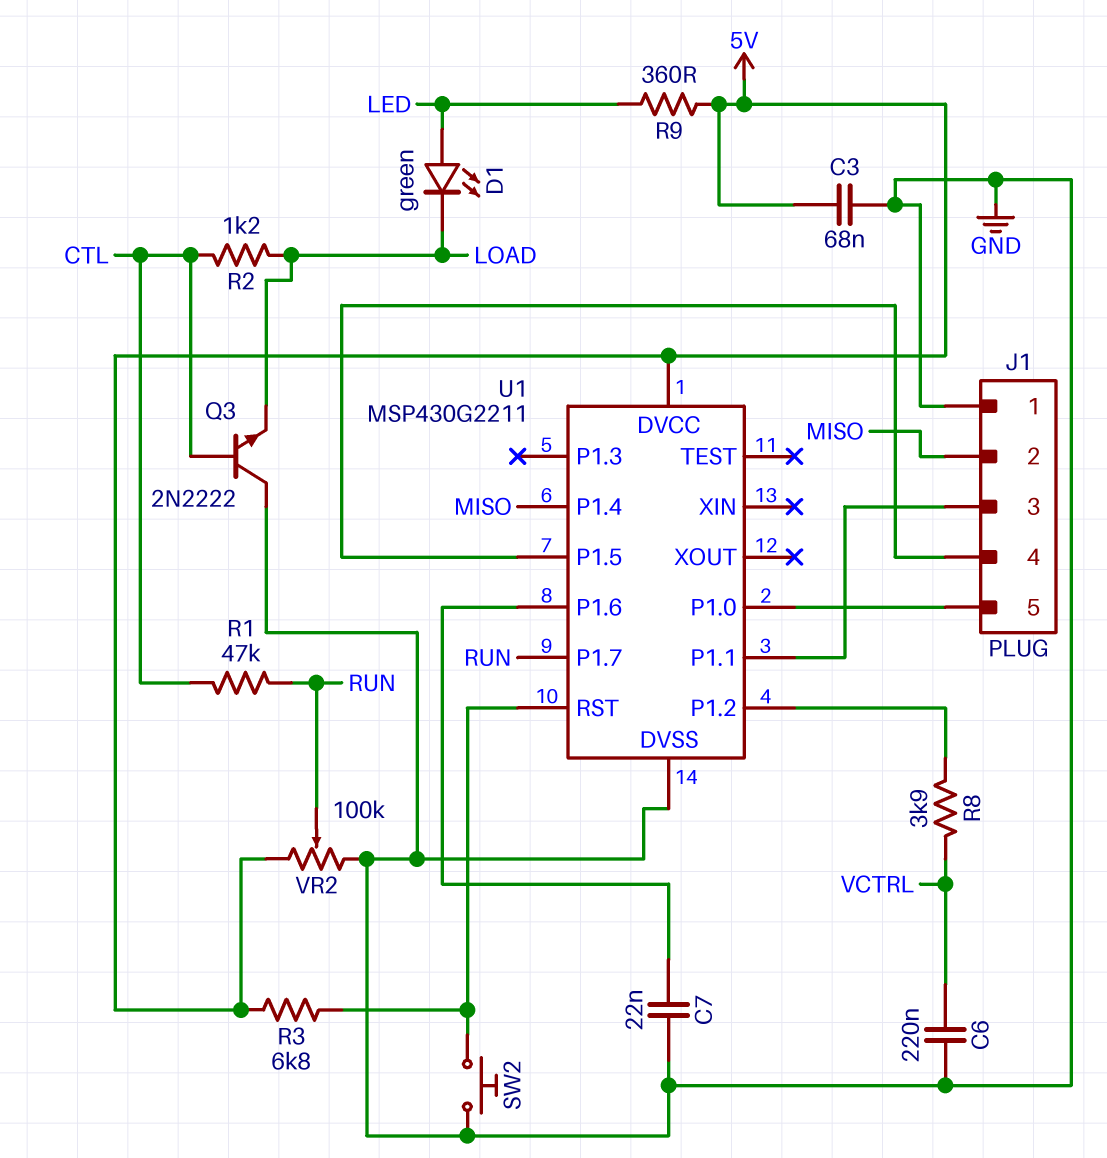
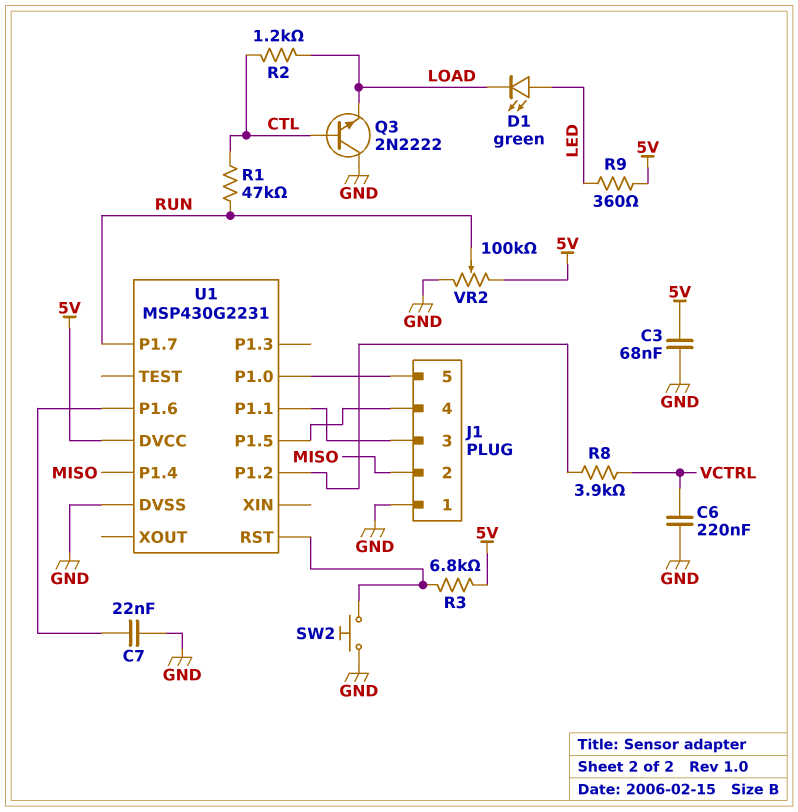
U1: MSP430G2211 -> MSP430G2231

